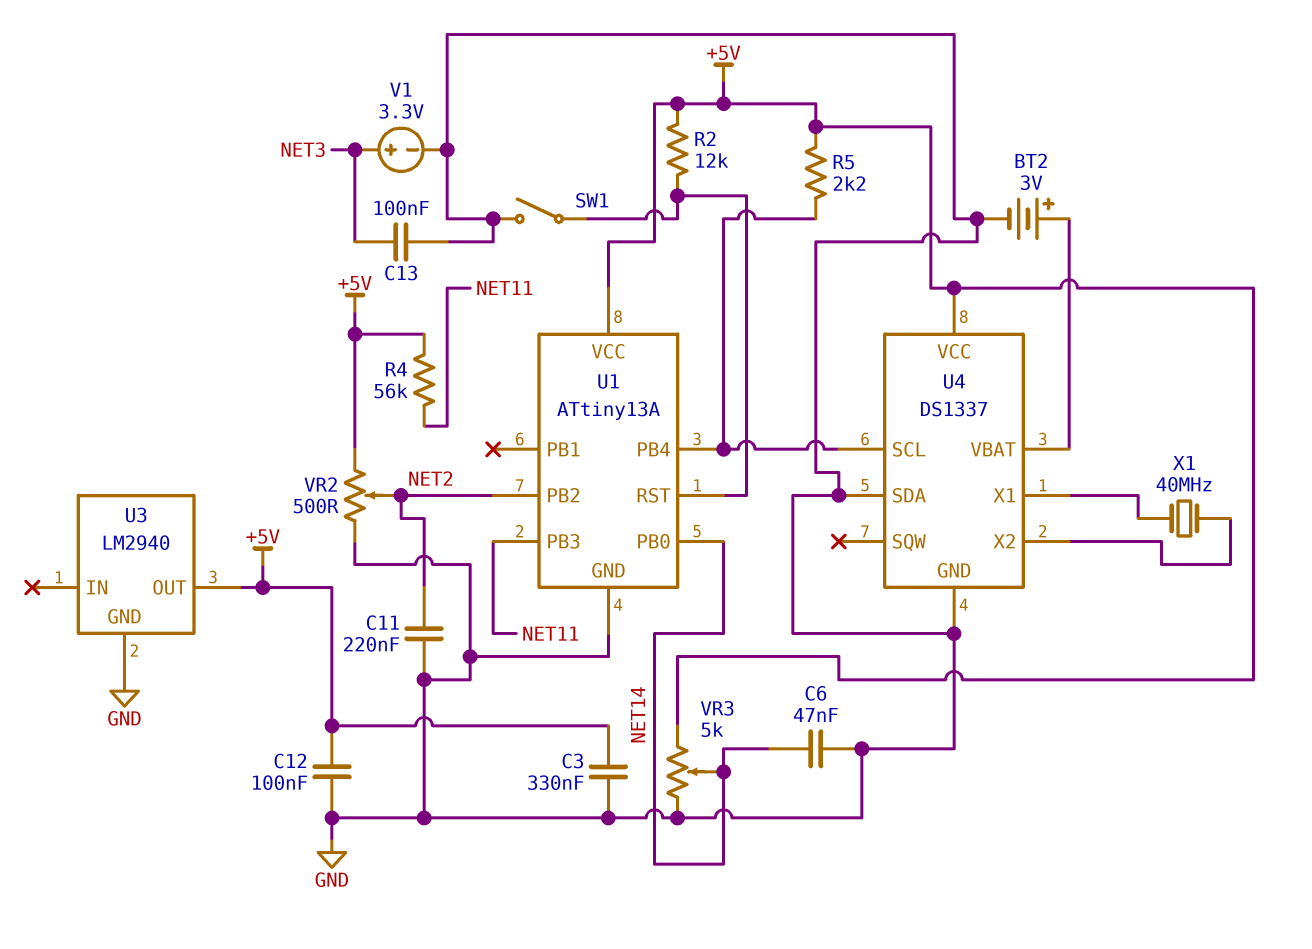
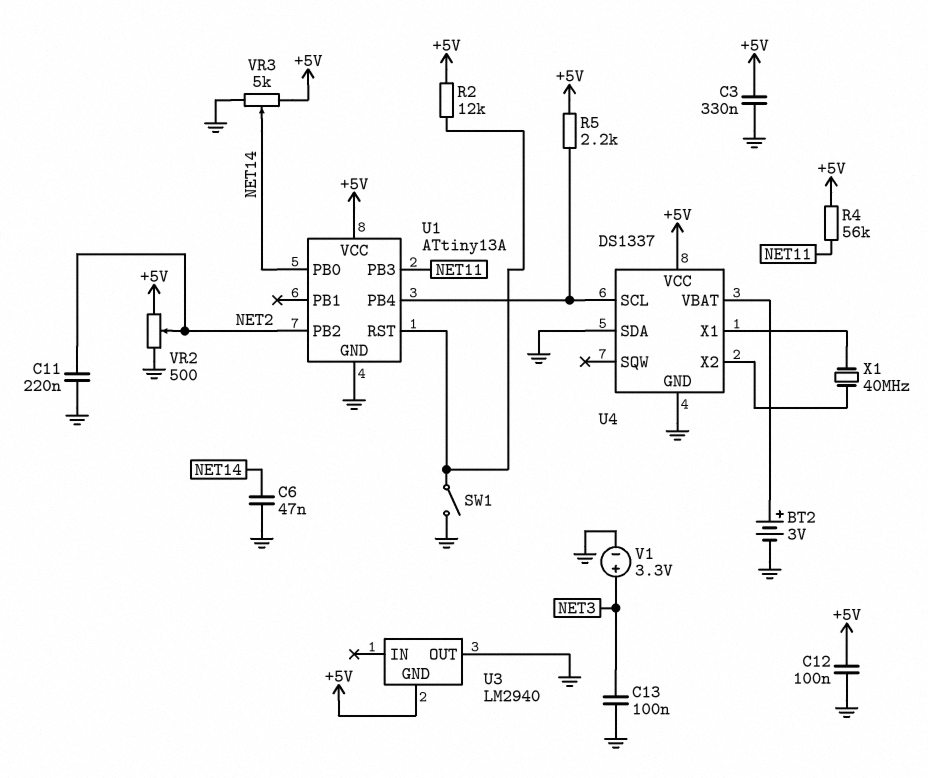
U3 pin GND: GND -> +5V
U3 pin OUT: +5V -> GND

